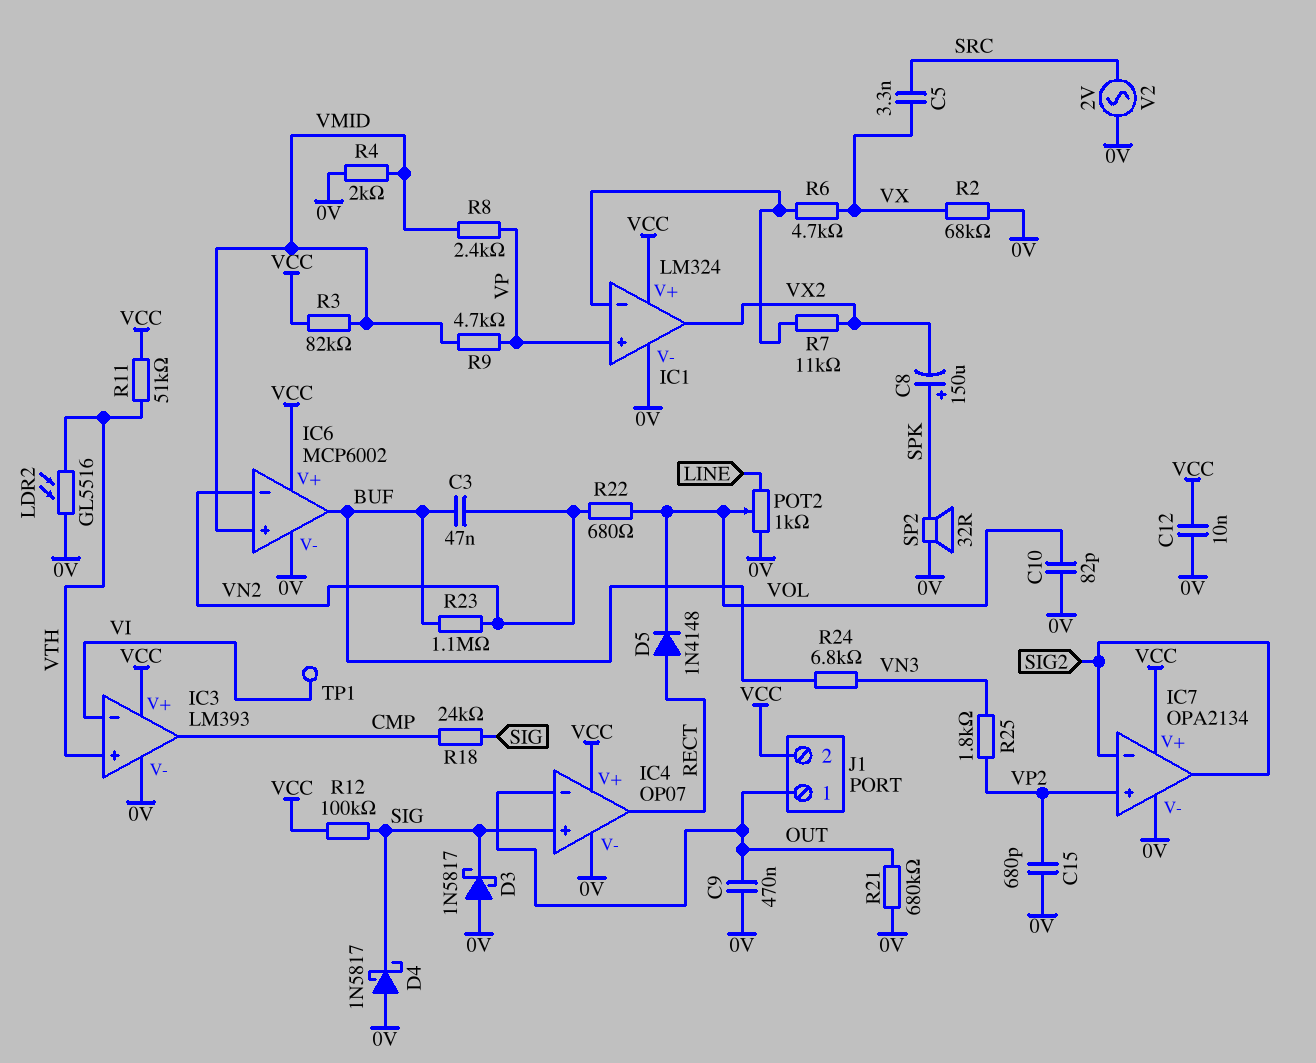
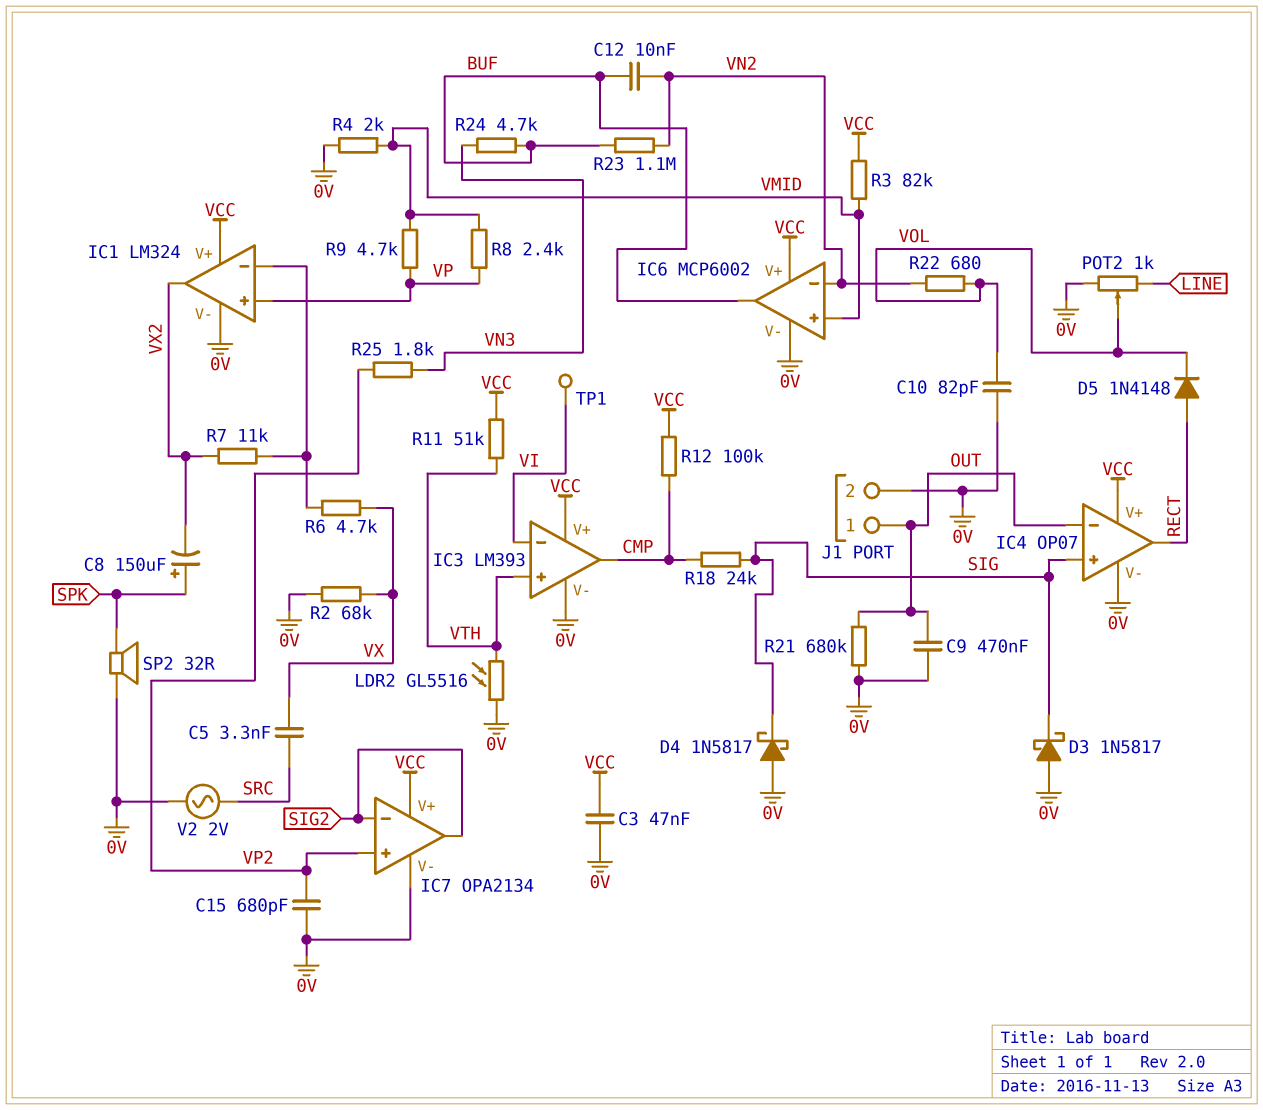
C3: 47nF (BUF, VN2) -> 47nF (0V, VCC)
C12: 10nF (0V, VCC) -> 10nF (BUF, VN2)
J1 pin 2: VCC -> 0V
R12: 100k (SIG, VCC) -> 100k (CMP, VCC)
R24: 6.8k (BUF, VN3) -> 4.7k (BUF, VN3)

